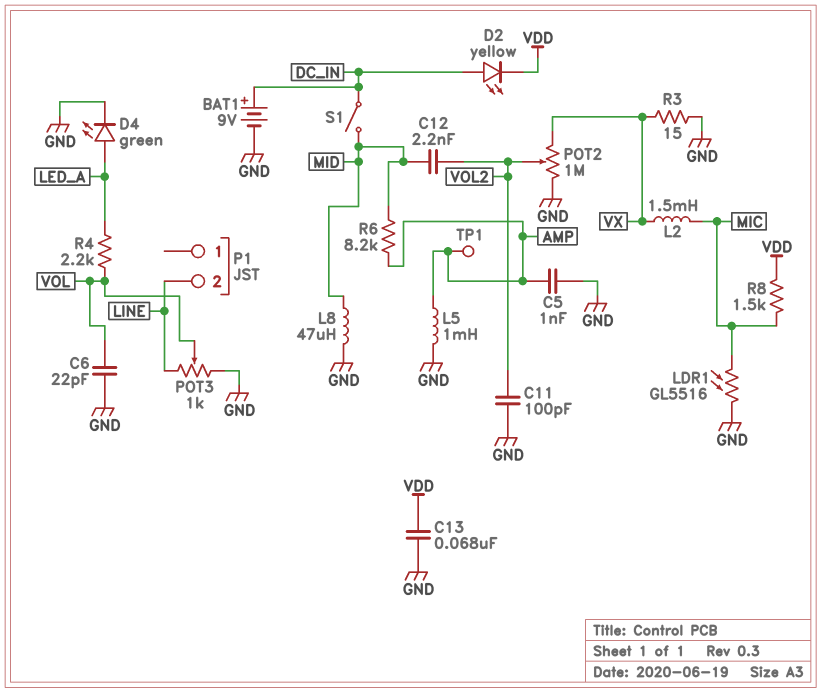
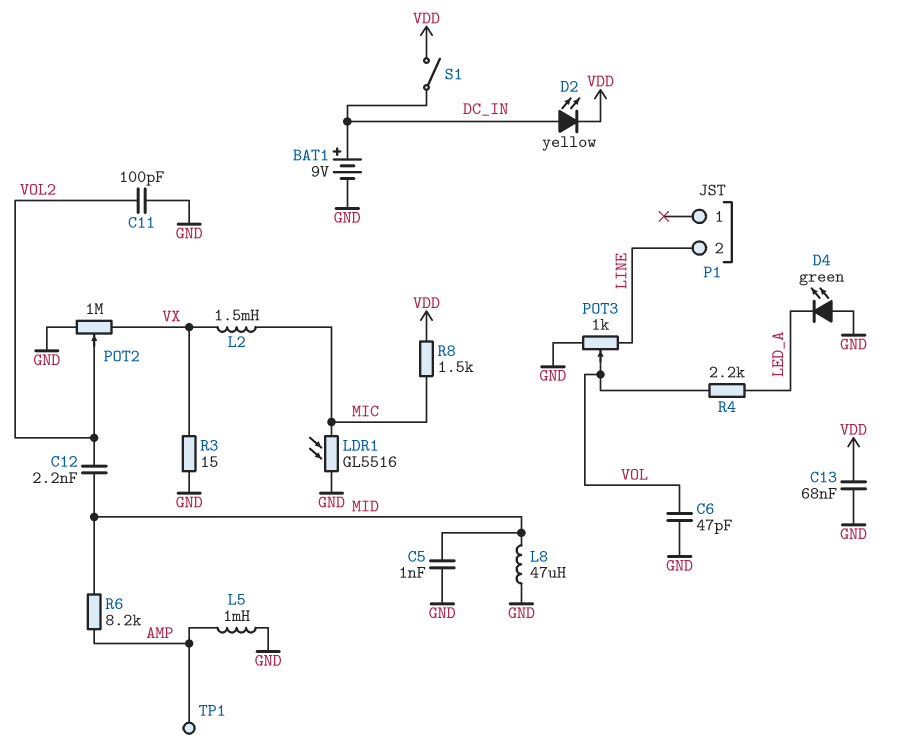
C5: 1nF (AMP, GND) -> 1nF (GND, MID)
C6: 22pF (GND, VOL) -> 47pF (GND, VOL)
D4: LED green (A LED_A, K GND) -> LED green (A GND, K LED_A)
S1: switch (DC_IN, MID) -> switch (DC_IN, VDD)

